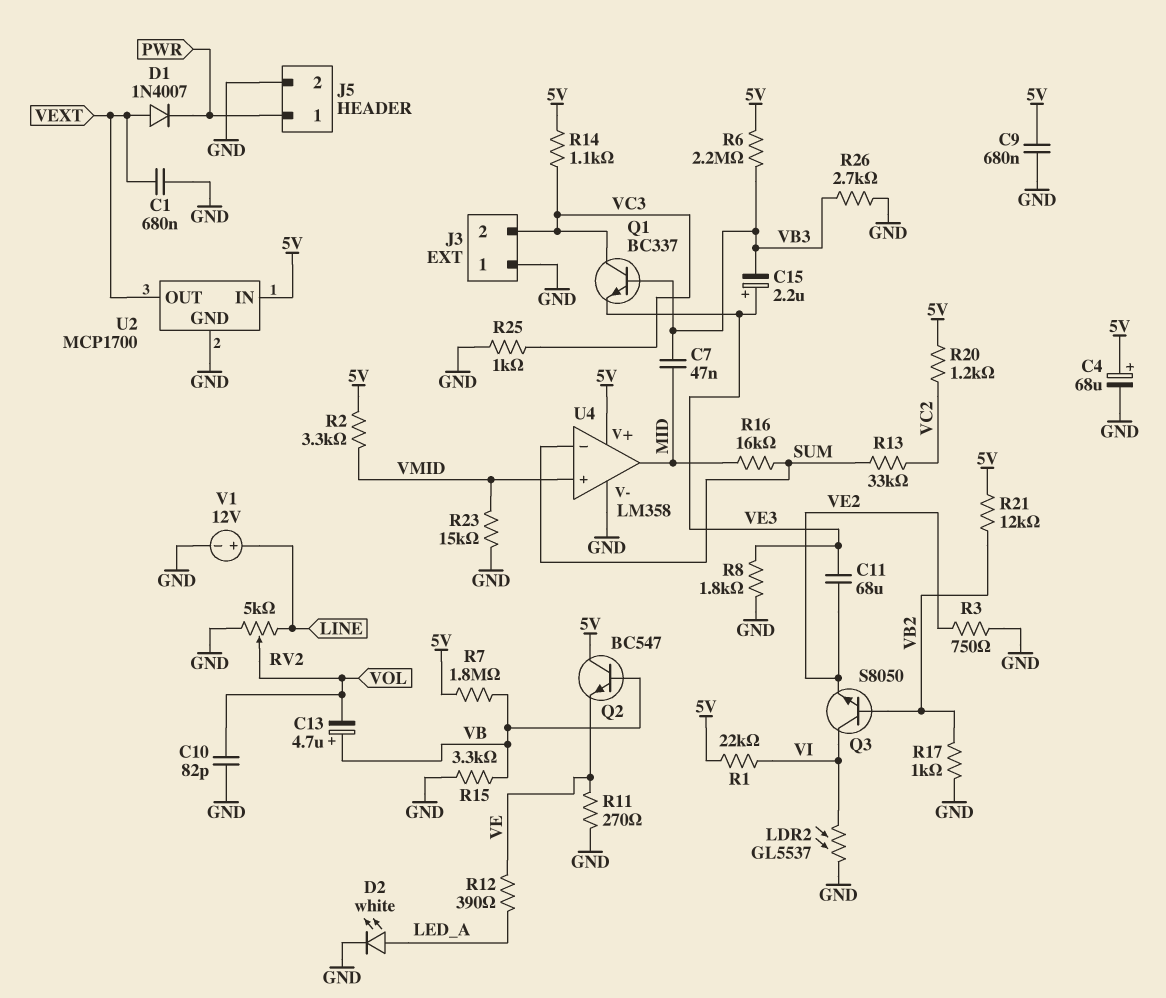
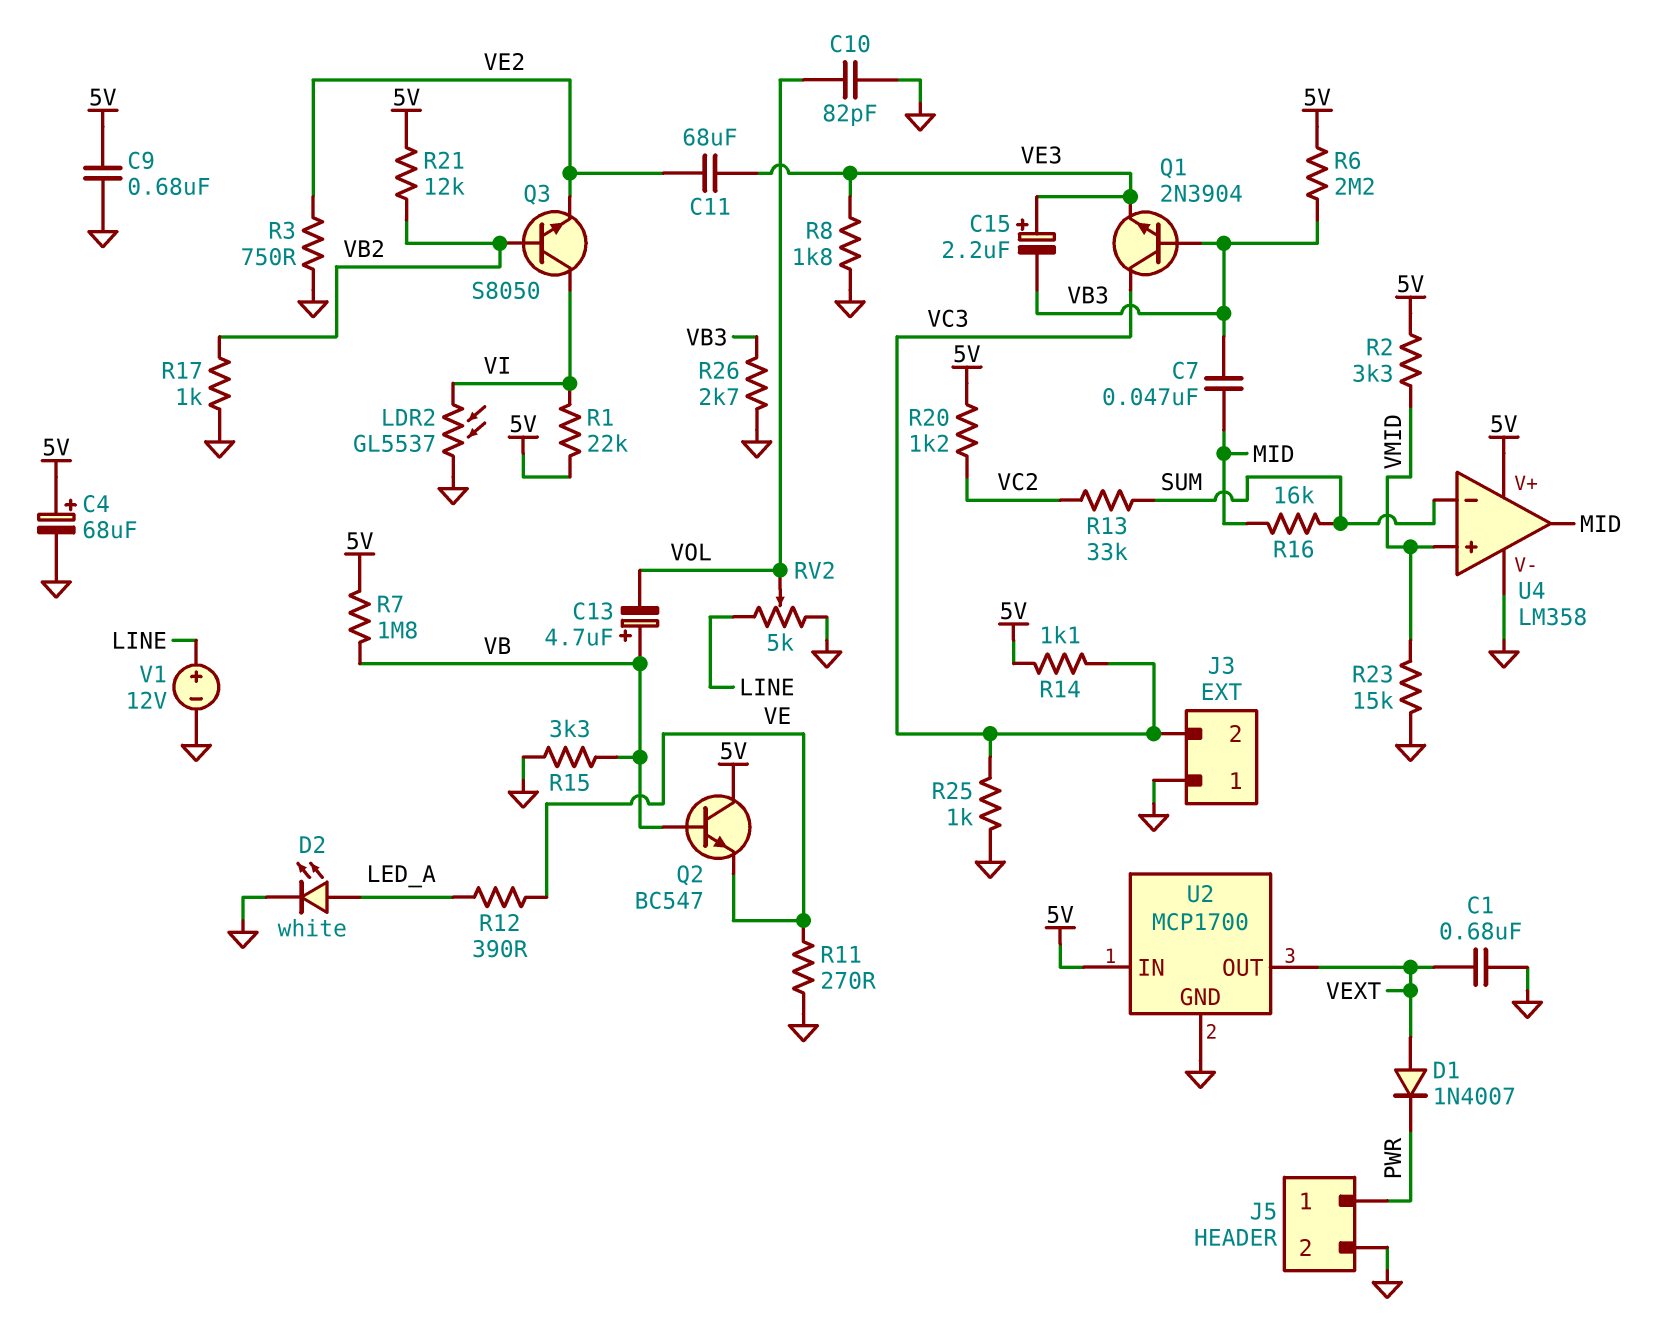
Q1: NPN BC337 (B VB3, C VC3, E VE3) -> NPN 2N3904 (B VB3, C VC3, E VE3)

